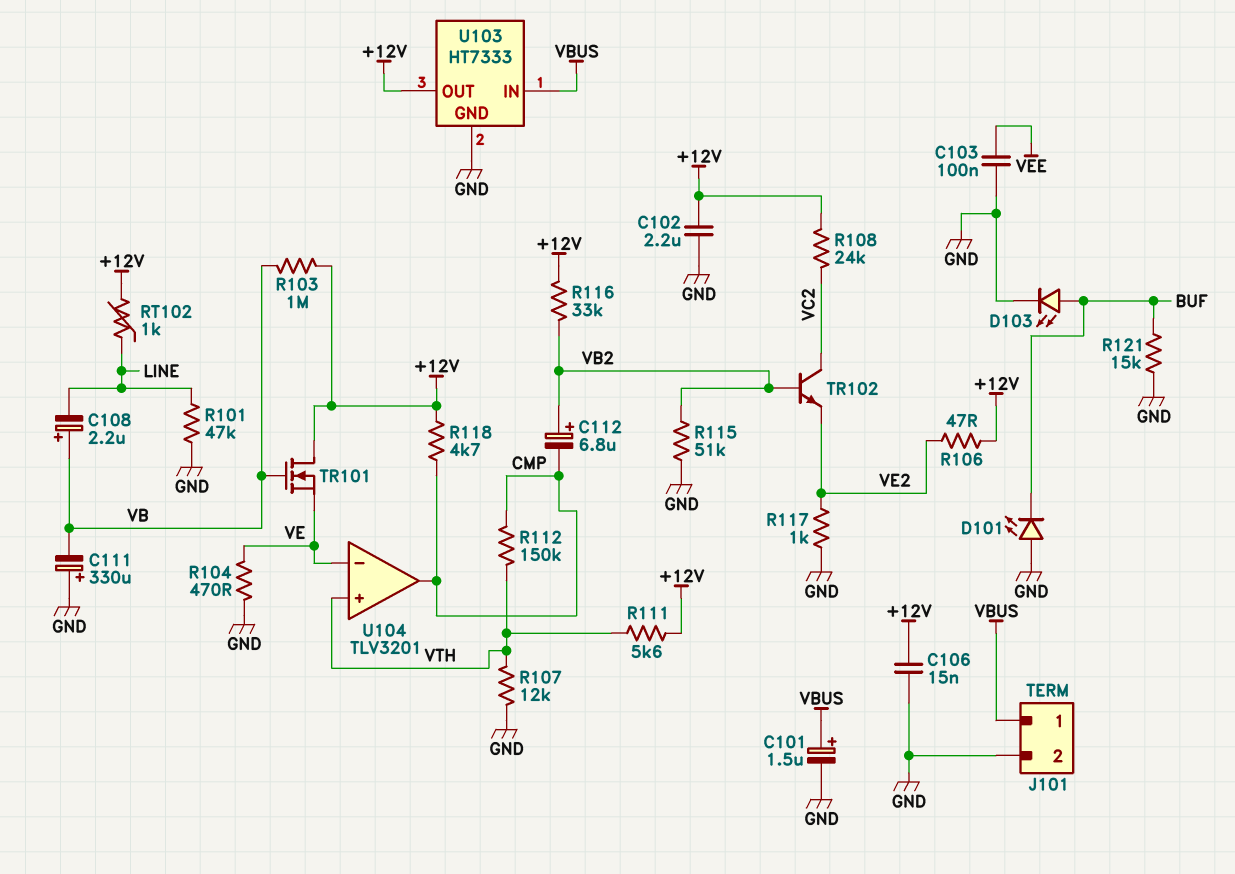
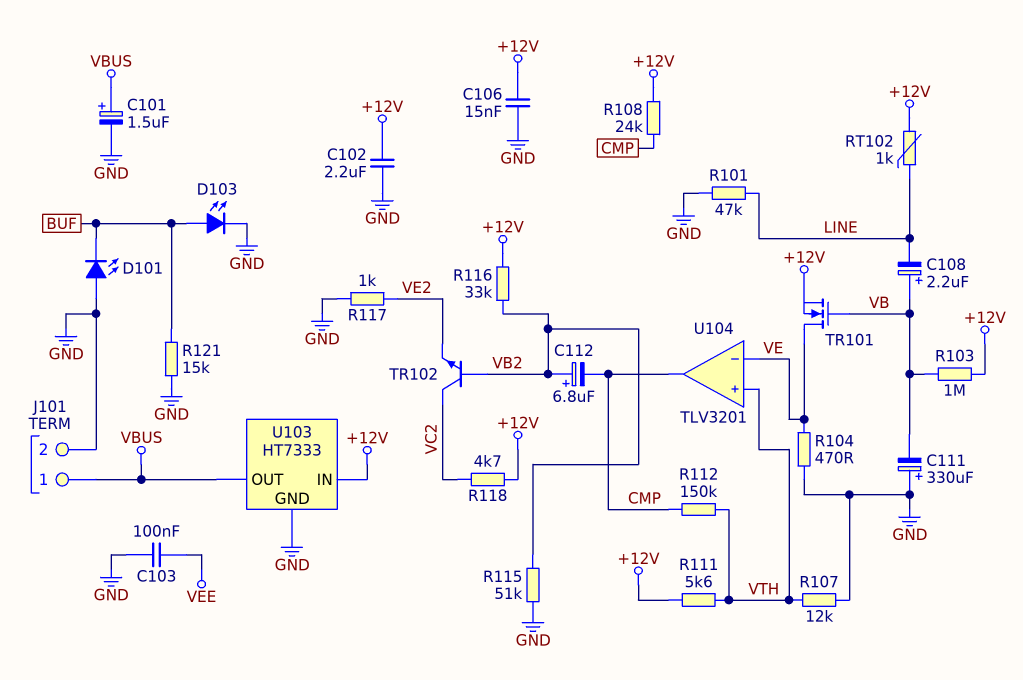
R106: 47 (+12V, VE2) -> none
R108: 24k (+12V, VC2) -> 24k (+12V, CMP)
R118: 4.7k (+12V, CMP) -> 4.7k (+12V, VC2)
TR101: NMOS (G VB, D +12V, S VE) -> NMOS (G VB, D VE, S +12V)
U103 pin IN: VBUS -> +12V
U103 pin OUT: +12V -> VBUS

